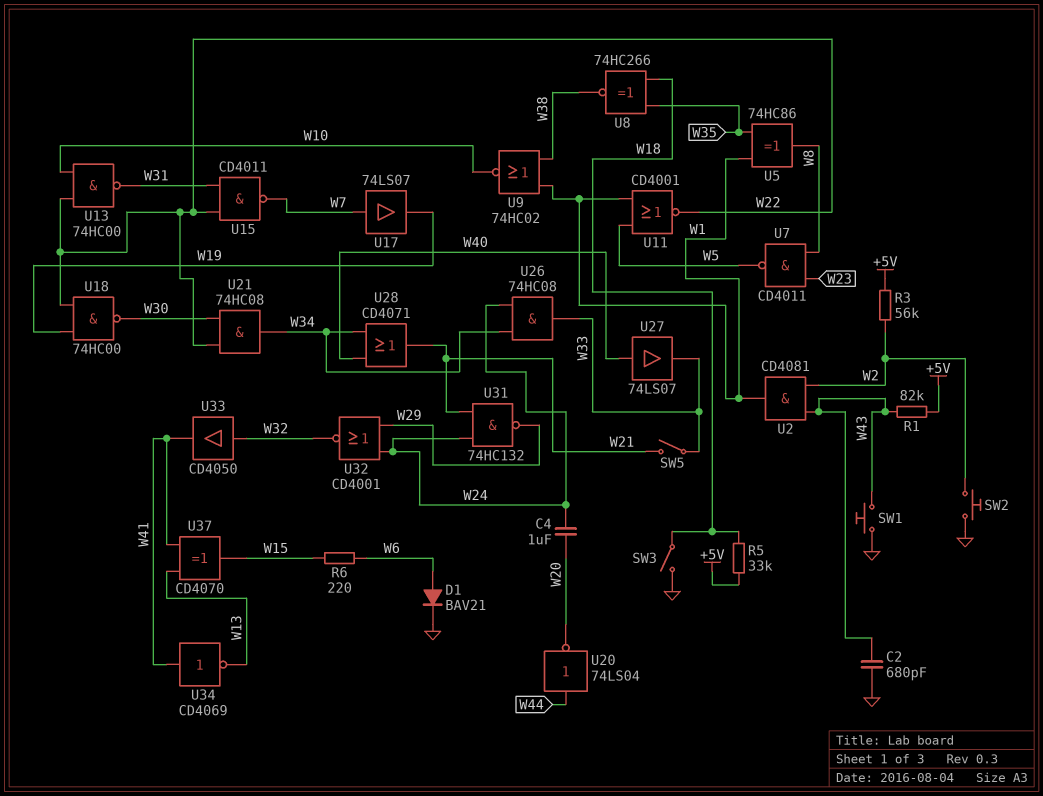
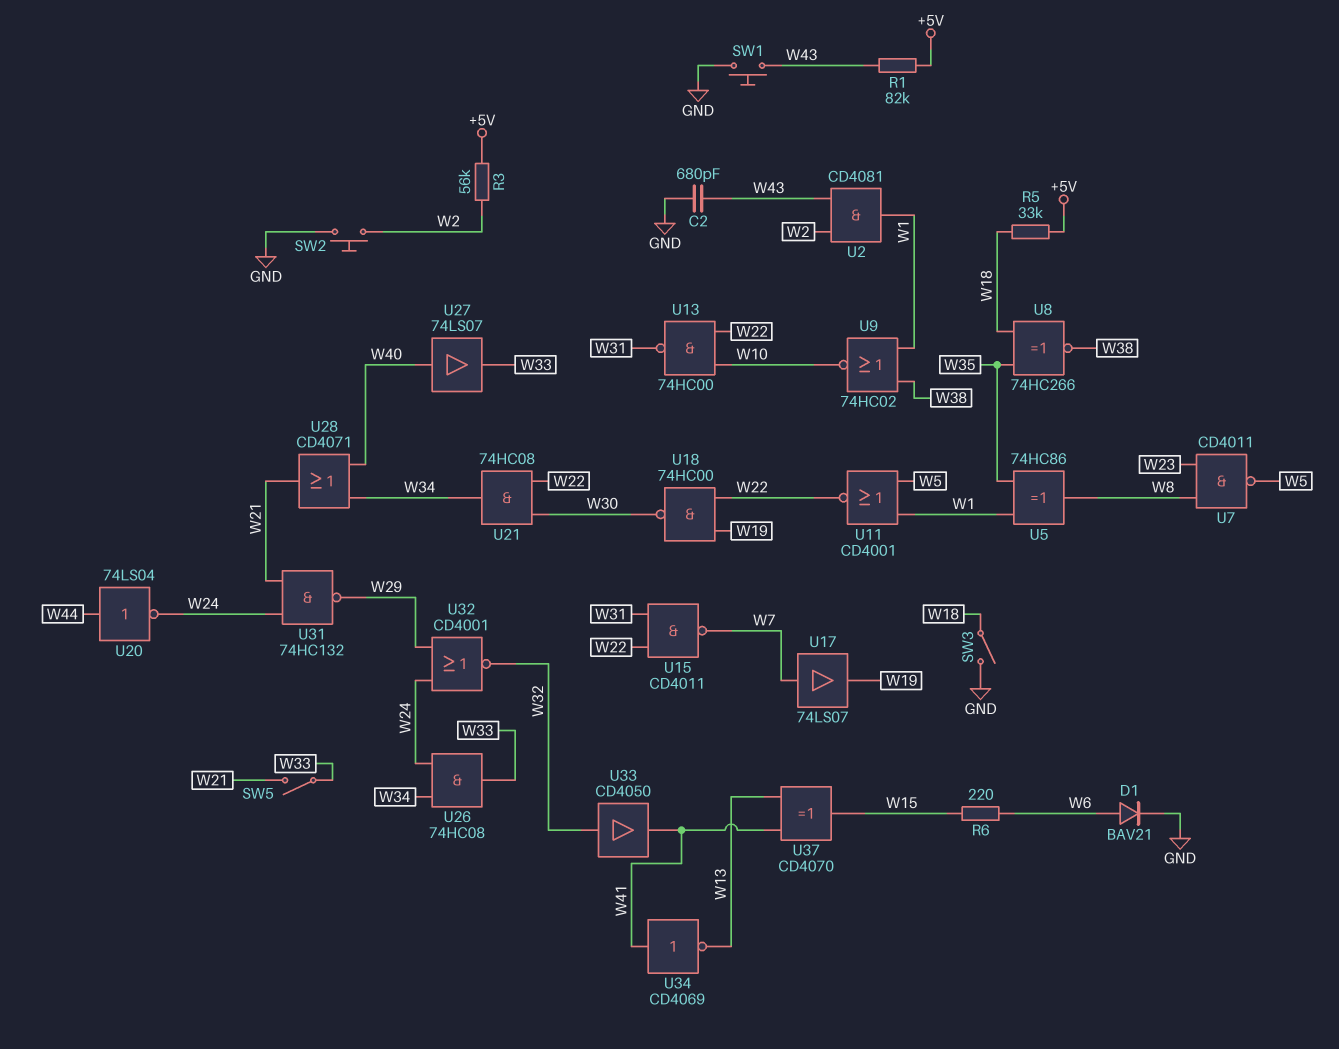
C4: 1uF (W20, W24) -> none
U20: NOT 74LS04 (in W44, out W20) -> NOT 74LS04 (in W44, out W24)

